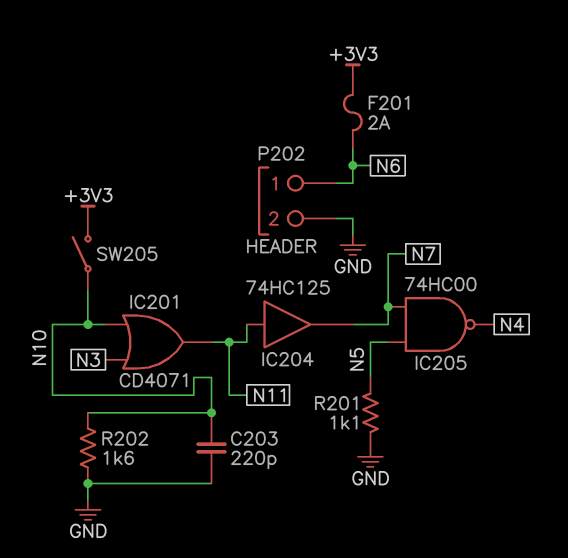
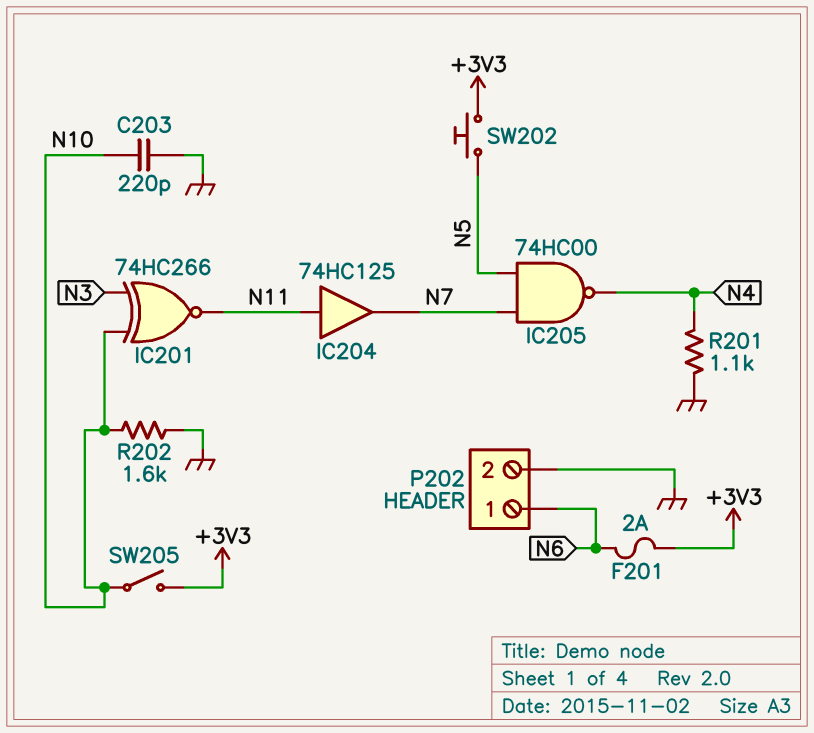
IC201: OR CD4071 (in N3, in N10, out N11) -> XNOR 74HC266 (in N3, in N10, out N11)
R201: 1.1k (GND, N5) -> 1.1k (GND, N4)
SW202: none -> button (+3V3, N5)

